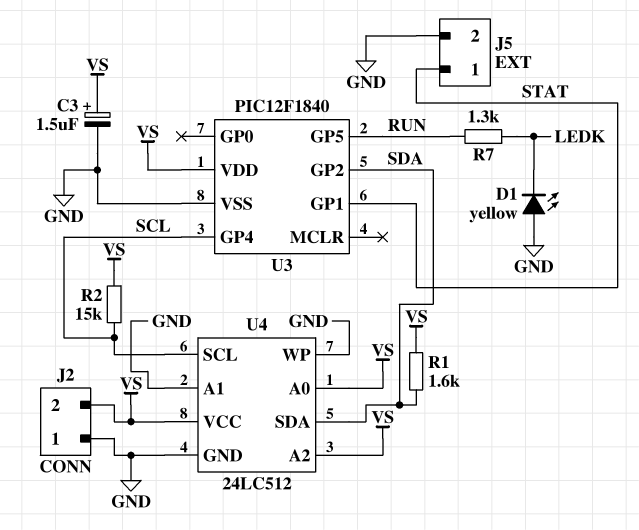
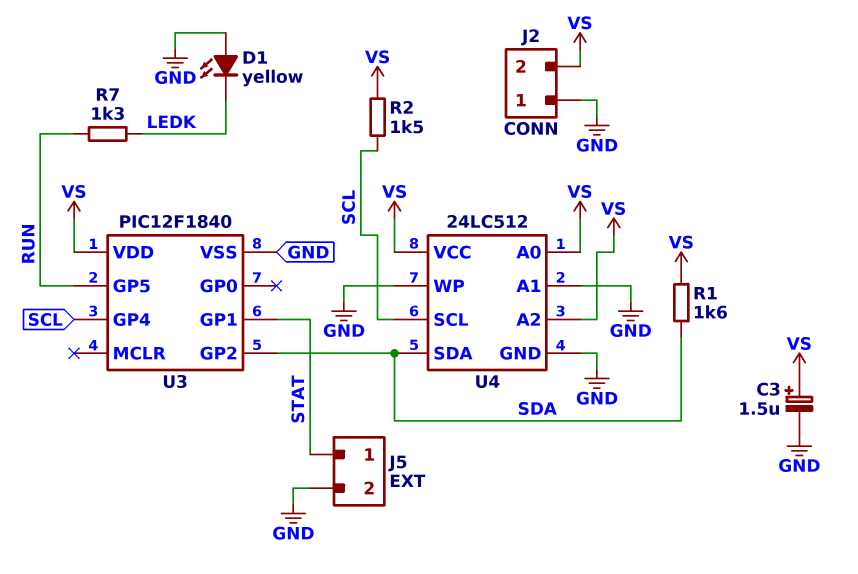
R2: 15k (SCL, VS) -> 1.5k (SCL, VS)

